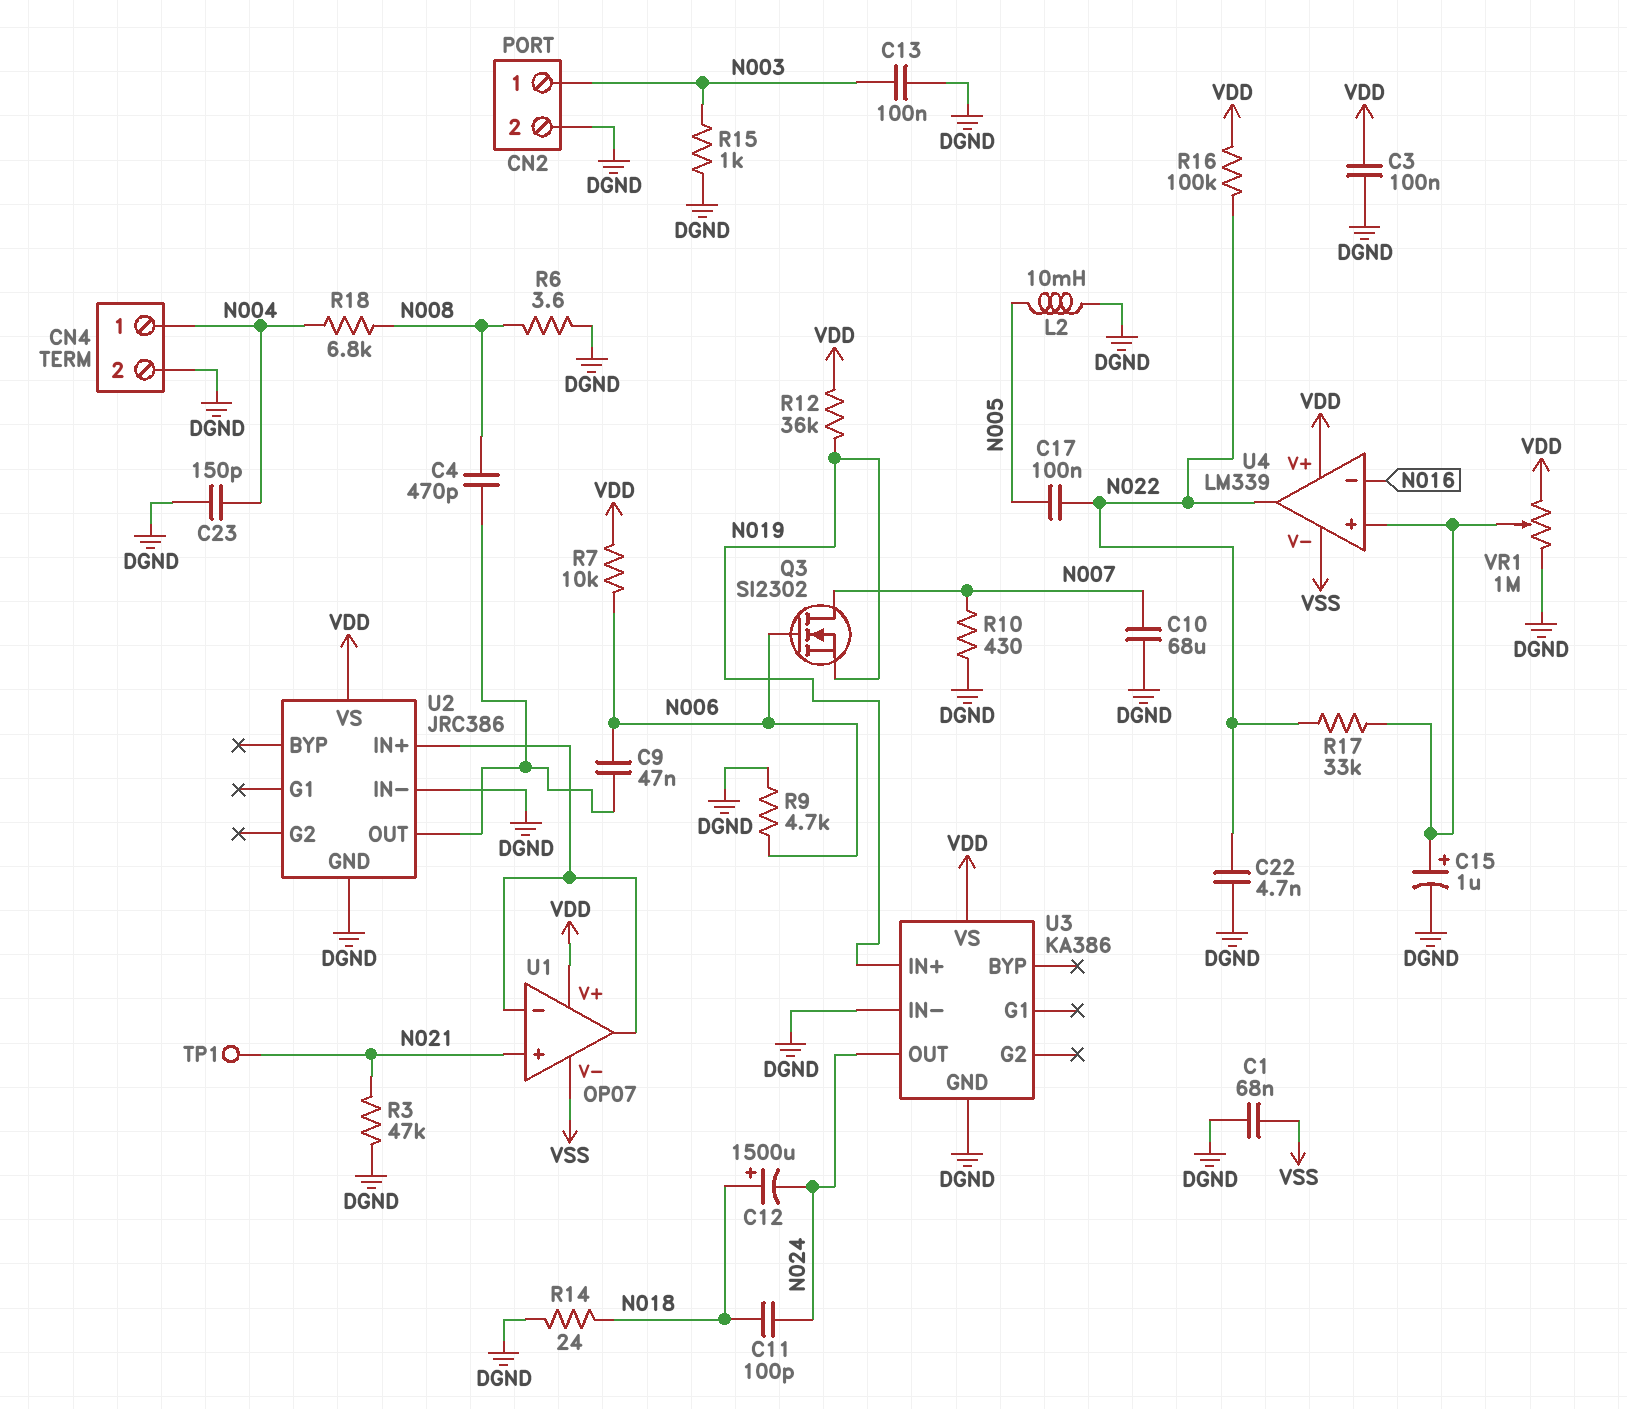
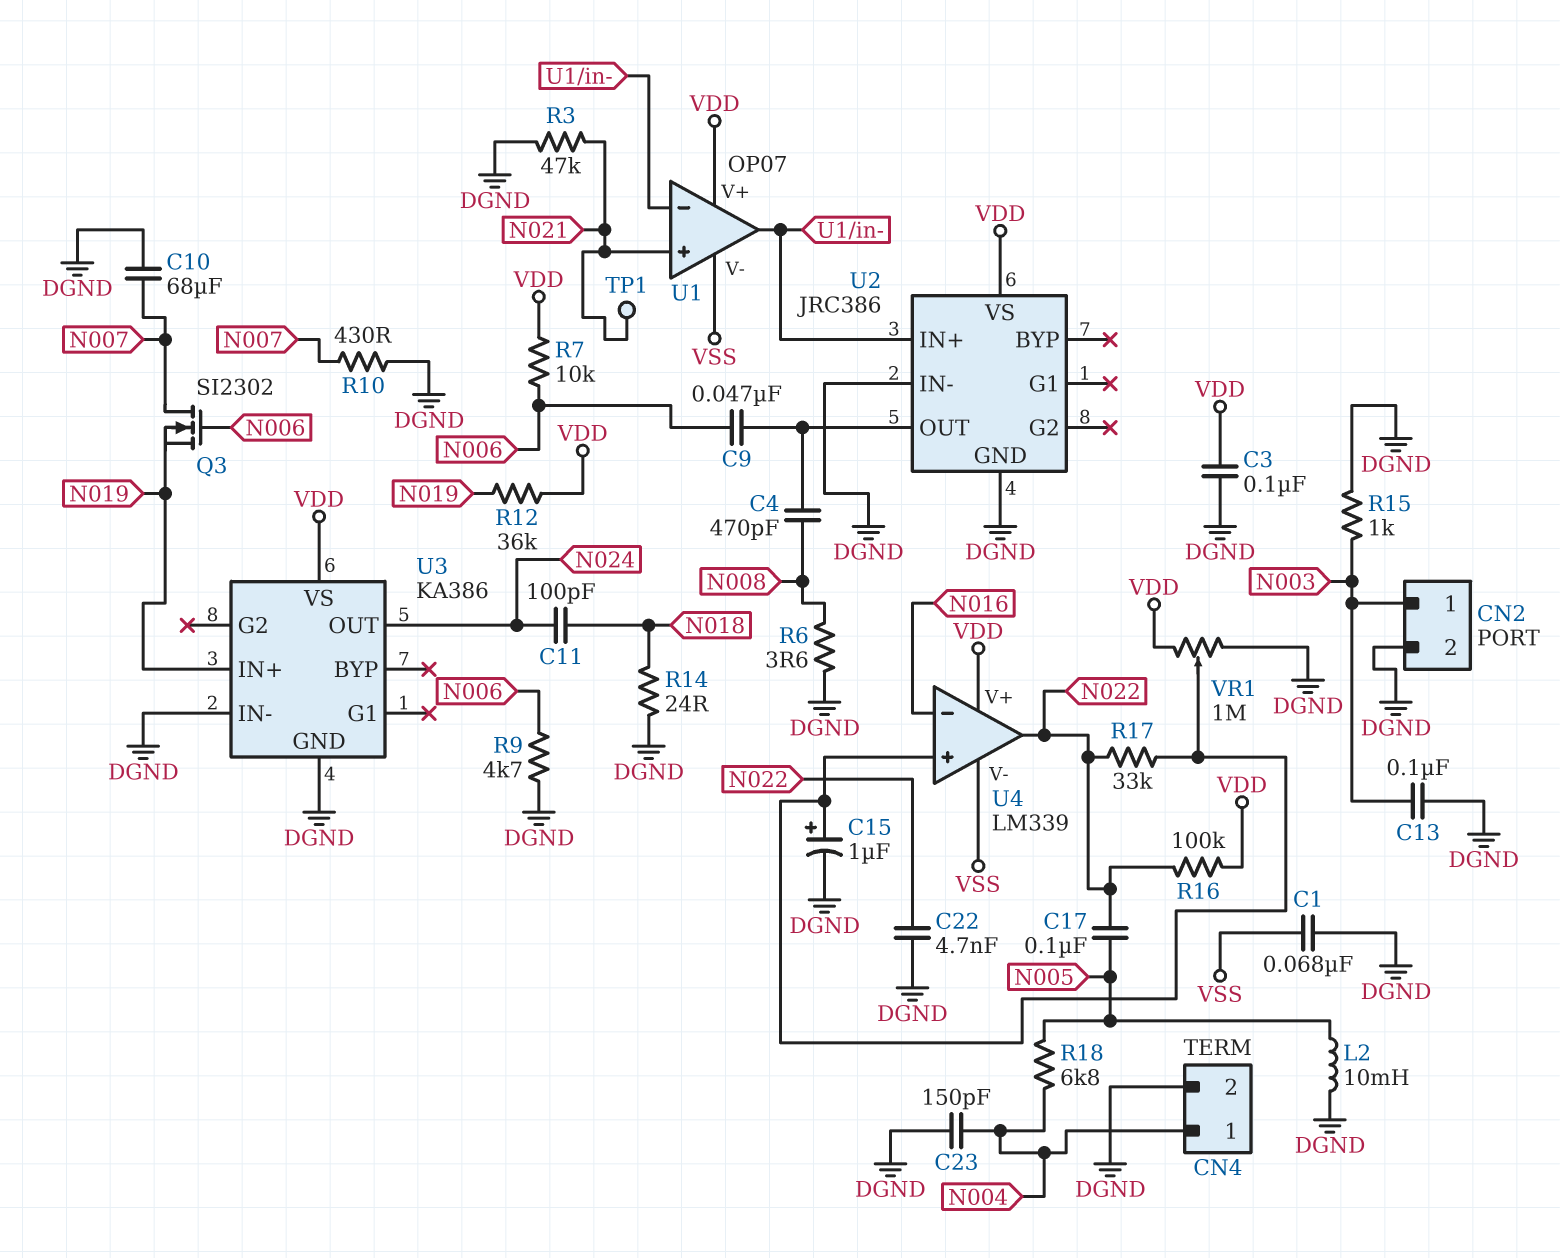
C12: 1500uF (plus N018, minus N024) -> none
R18: 6.8k (N004, N008) -> 6.8k (N004, N005)

